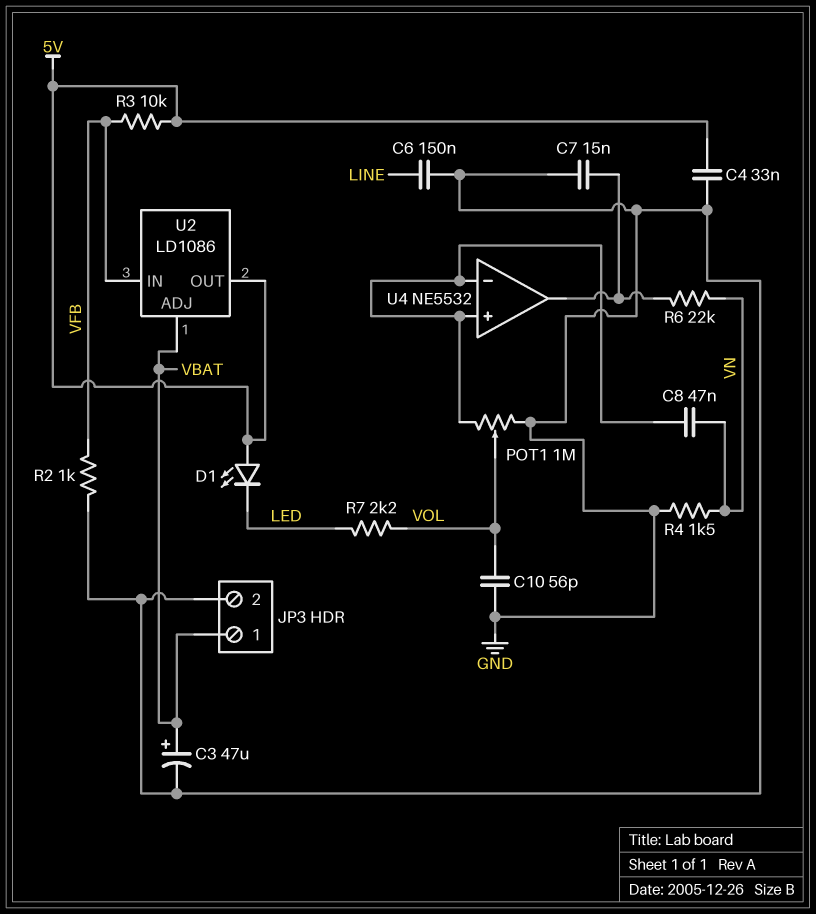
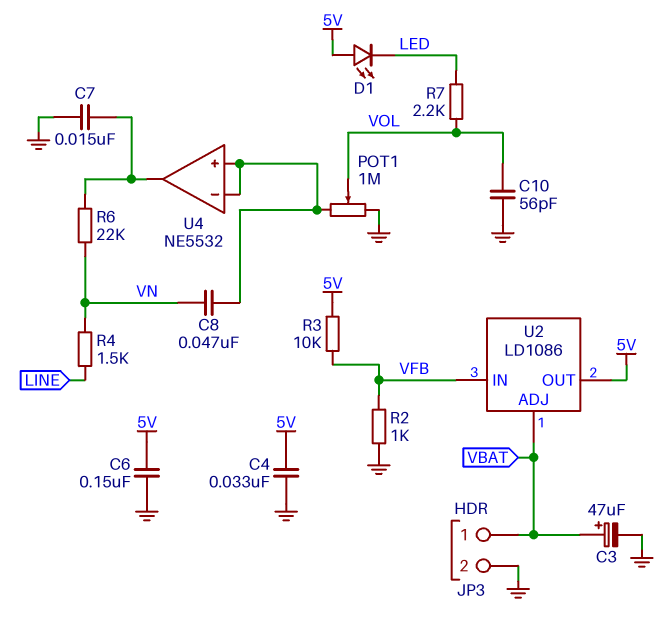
C6: 150nF (GND, LINE) -> 150nF (5V, GND)
R4: 1.5k (GND, VN) -> 1.5k (LINE, VN)

